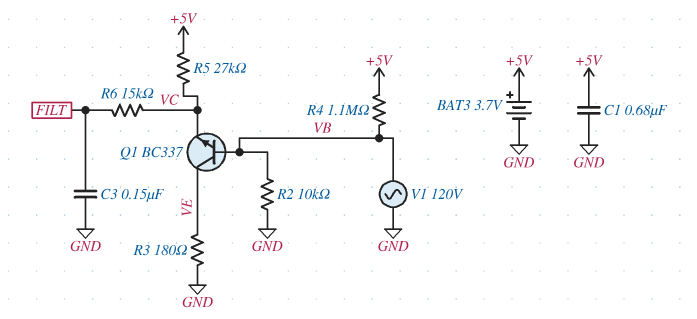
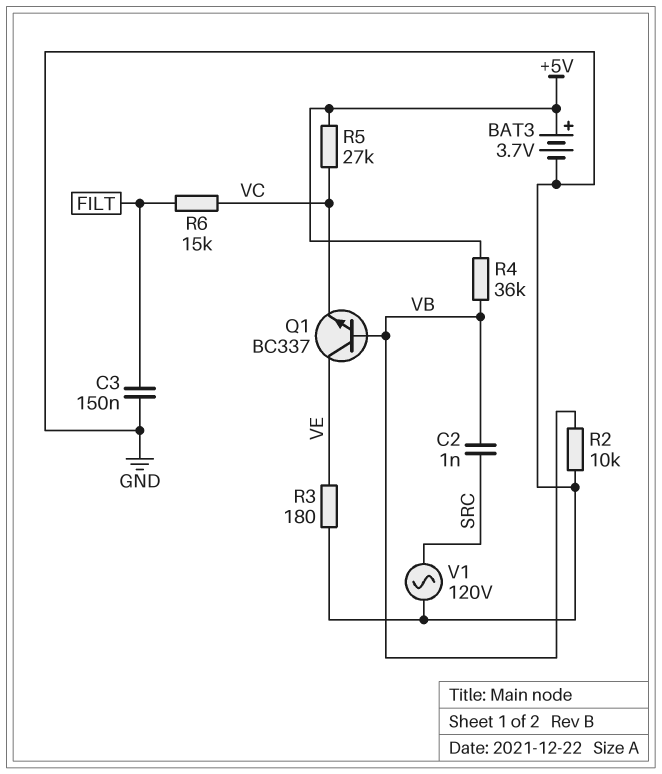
C1: 680nF (+5V, GND) -> none
C2: none -> 1nF (SRC, VB)
R4: 1.1M (+5V, VB) -> 36k (+5V, VB)
V1: AC 120V (GND, VB) -> AC 120V (GND, SRC)

